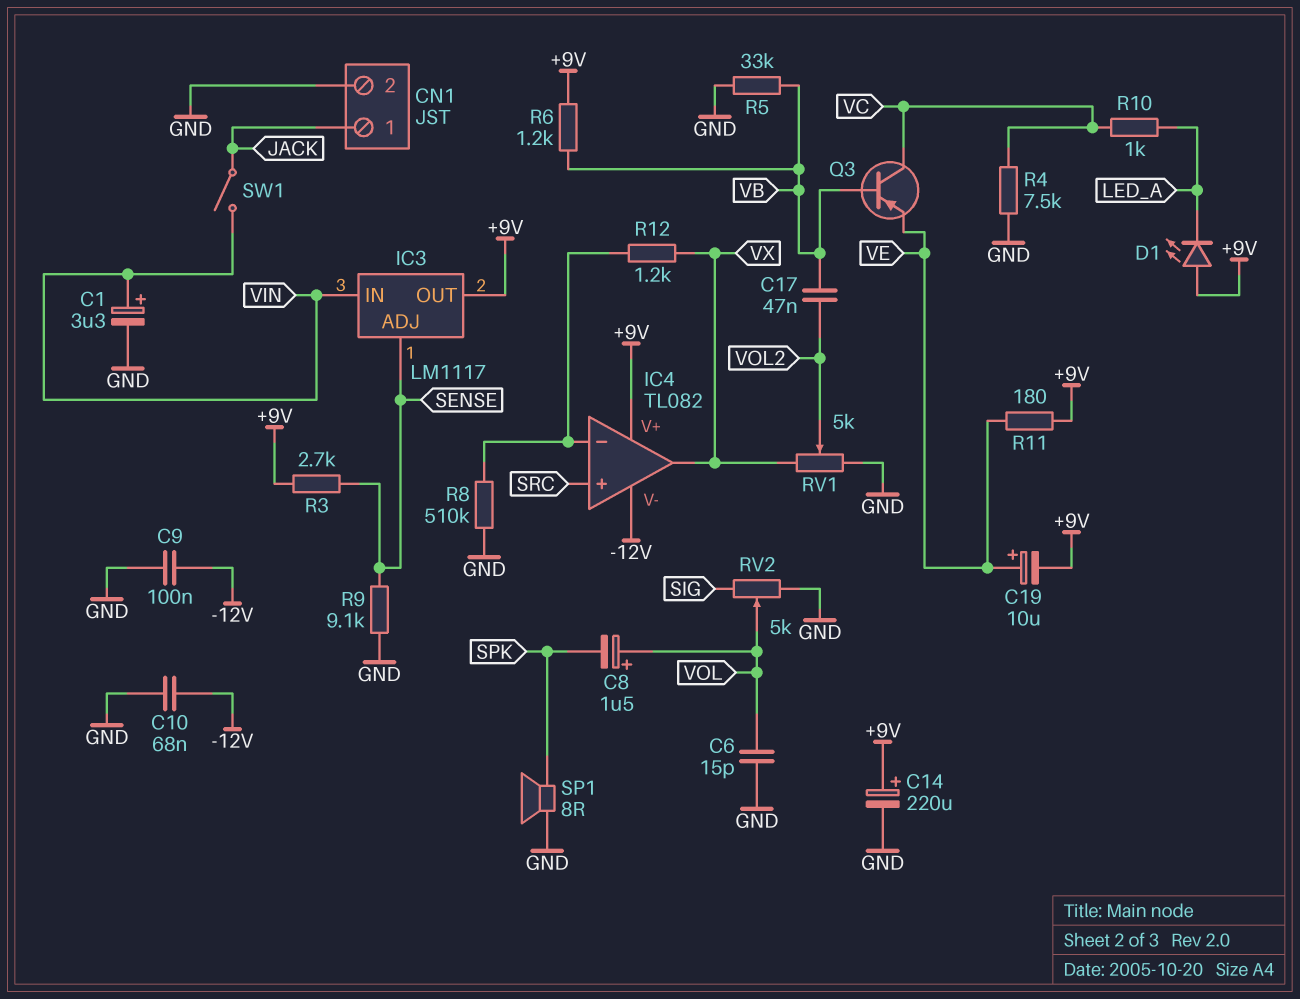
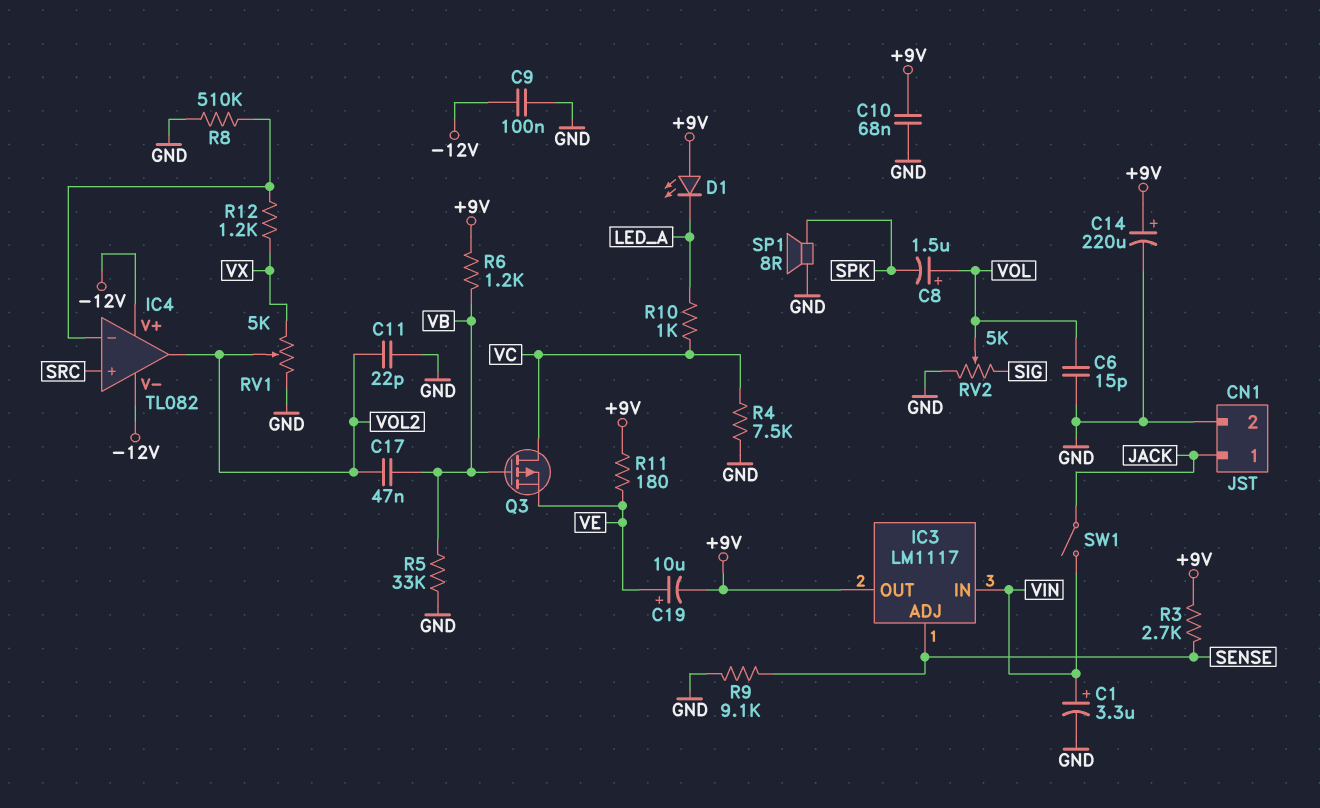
C10: 68nF (-12V, GND) -> 68nF (+9V, GND)
C11: none -> 22pF (GND, VOL2)
IC4 pin V+: +9V -> -12V
IC4 pin out: VX -> VOL2
Q3: PNP (B VB, C VC, E VE) -> PMOS (G VB, D VC, S VE)

